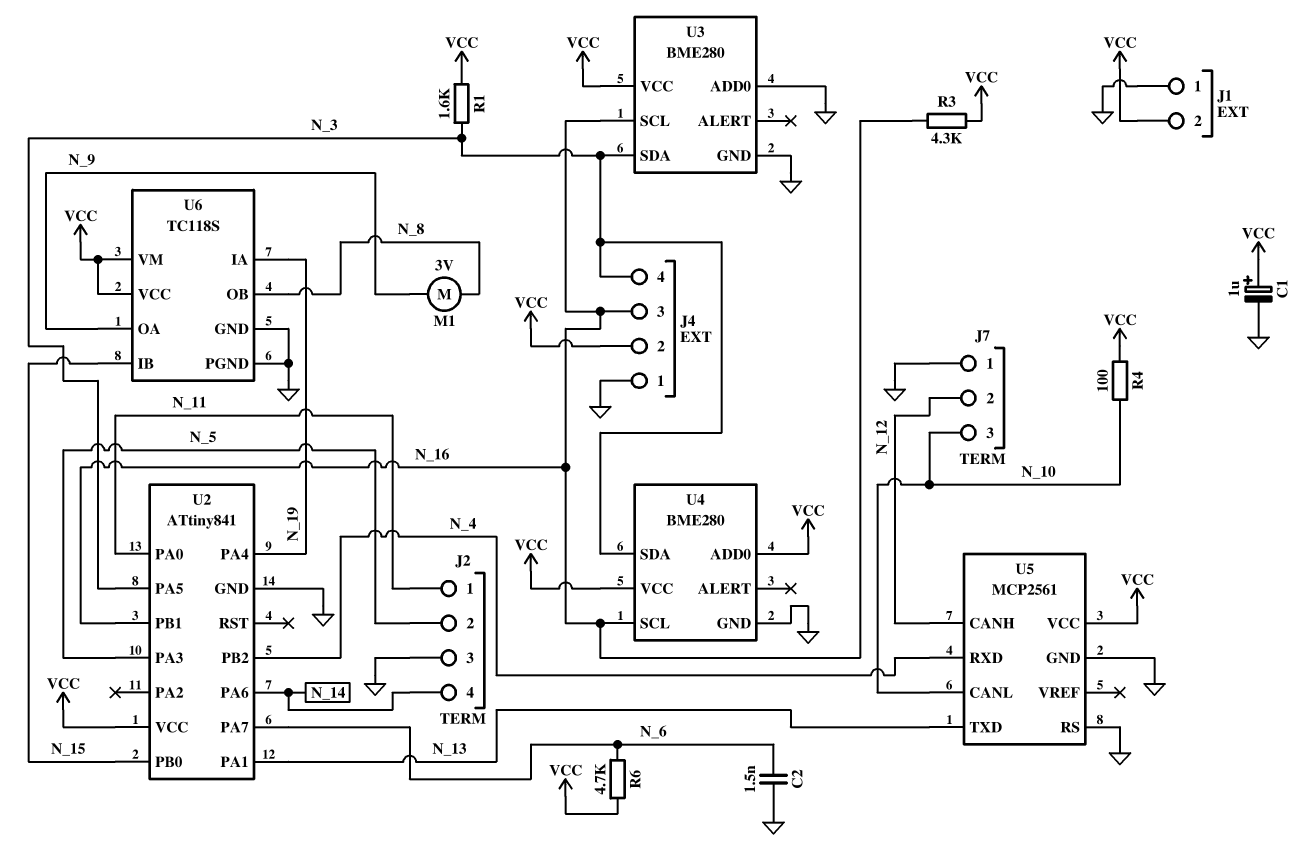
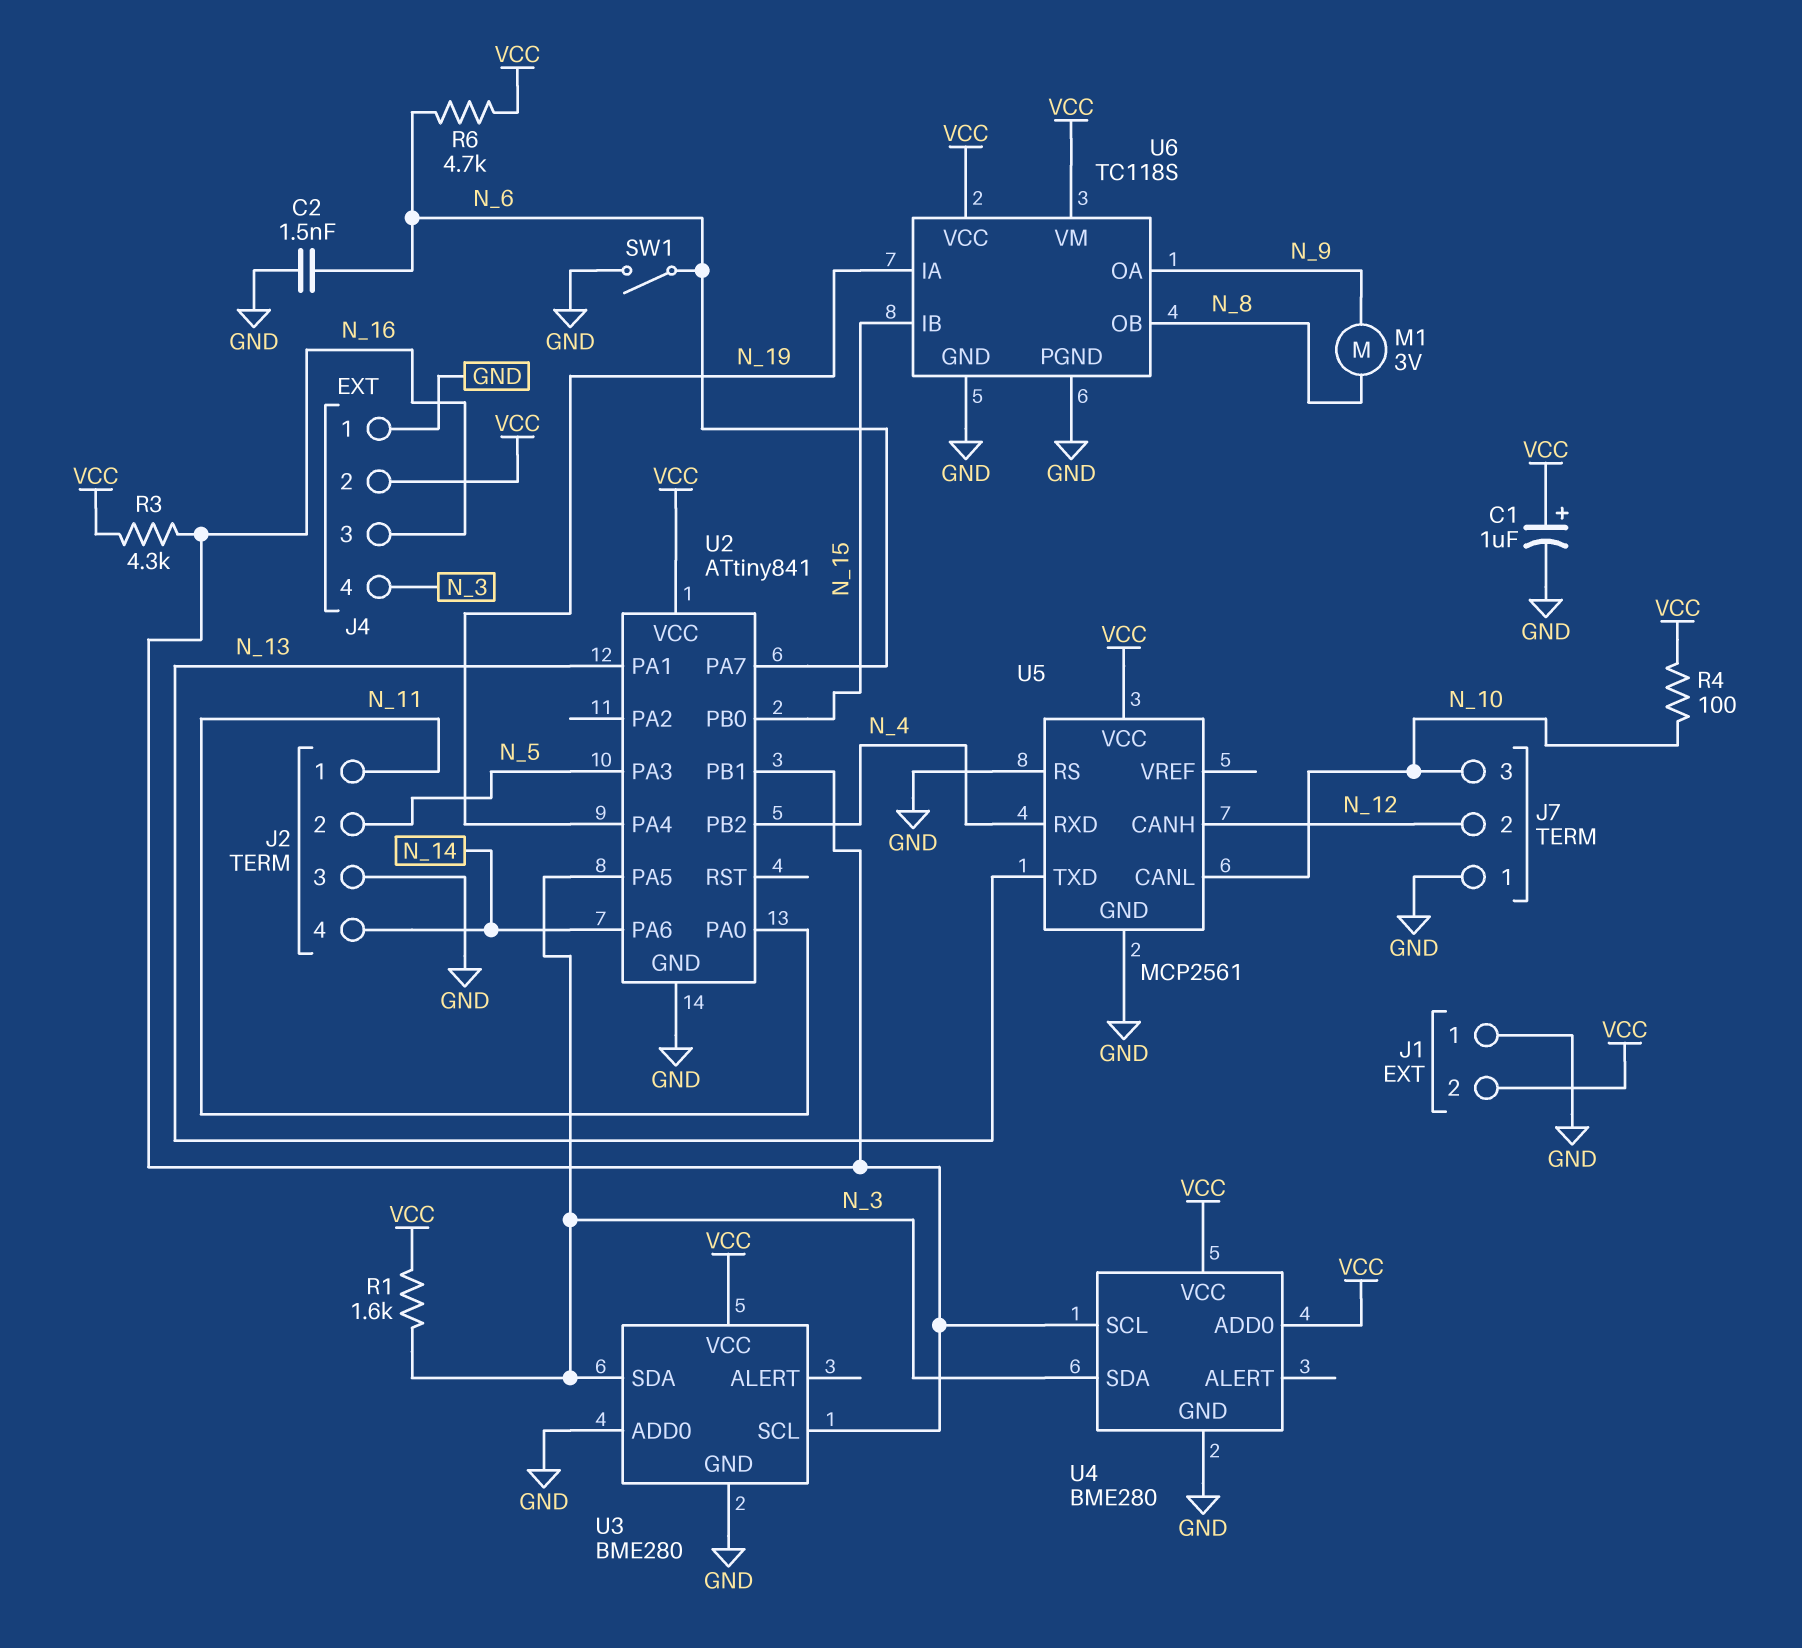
SW1: none -> switch (GND, N_6)

